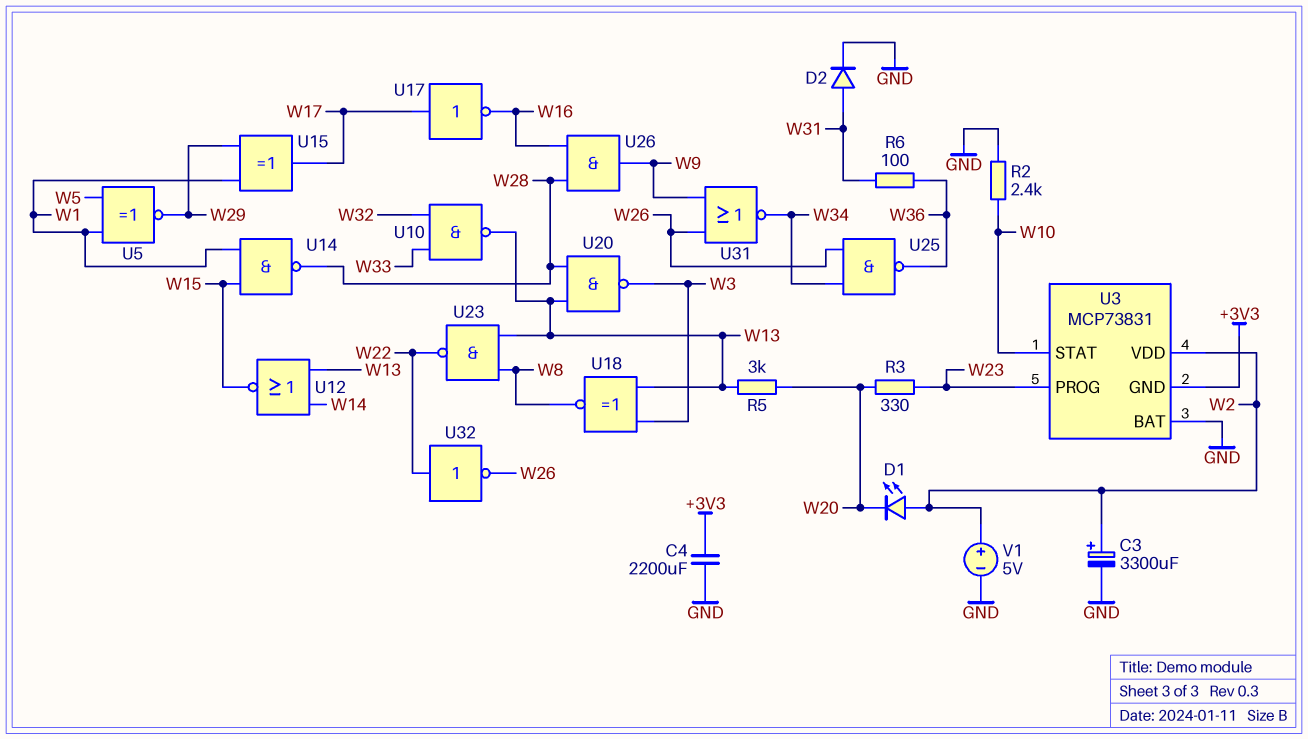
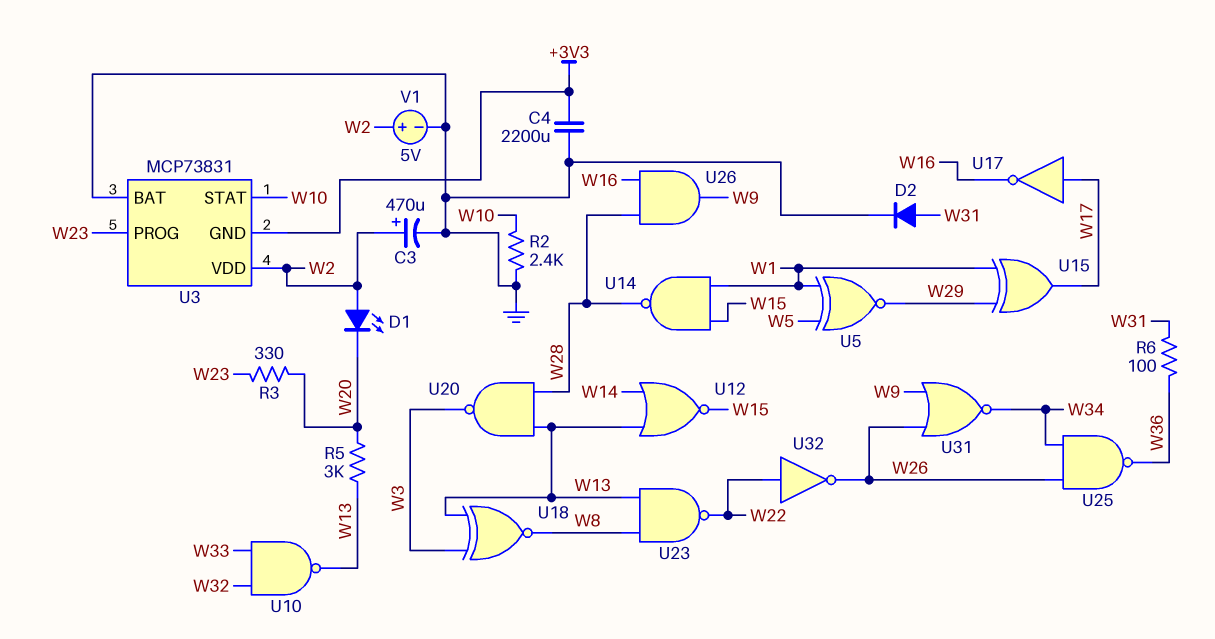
C3: 3300uF (plus W2, minus GND) -> 470uF (plus W2, minus GND)

